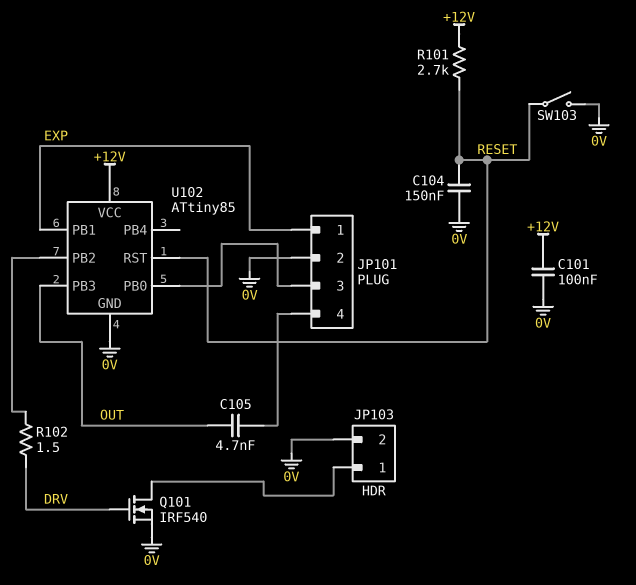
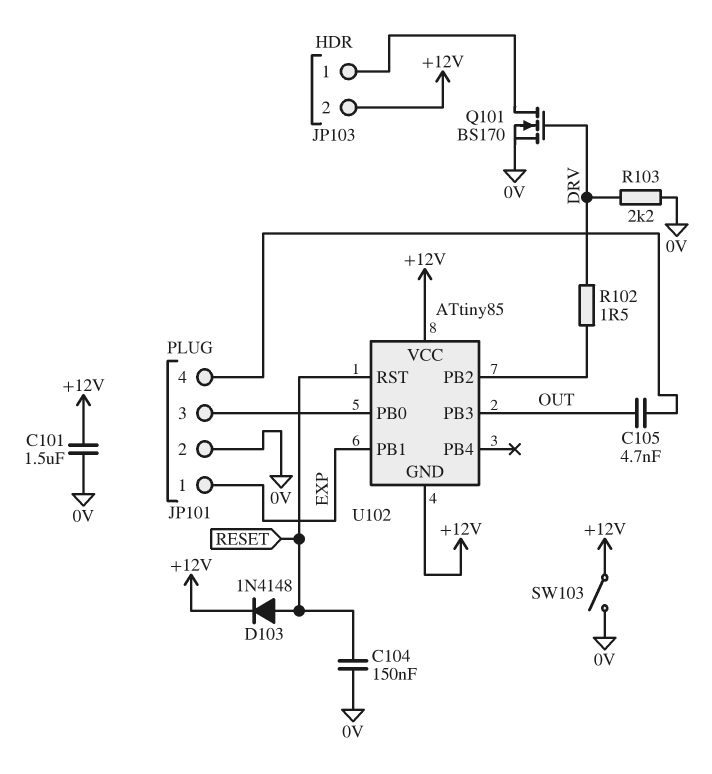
C101: 100nF (+12V, 0V) -> 1.5uF (+12V, 0V)
D103: none -> diode 1N4148 (A RESET, K +12V)
JP103 pin 2: 0V -> +12V
Q101: NMOS IRF540 (G DRV, D JP103/1, S 0V) -> NMOS BS170 (G DRV, D JP103/1, S 0V)
R101: 2.7k (+12V, RESET) -> none
R103: none -> 2.2k (0V, DRV)
SW103: switch (0V, RESET) -> switch (+12V, 0V)
U102 pin GND: 0V -> +12V

